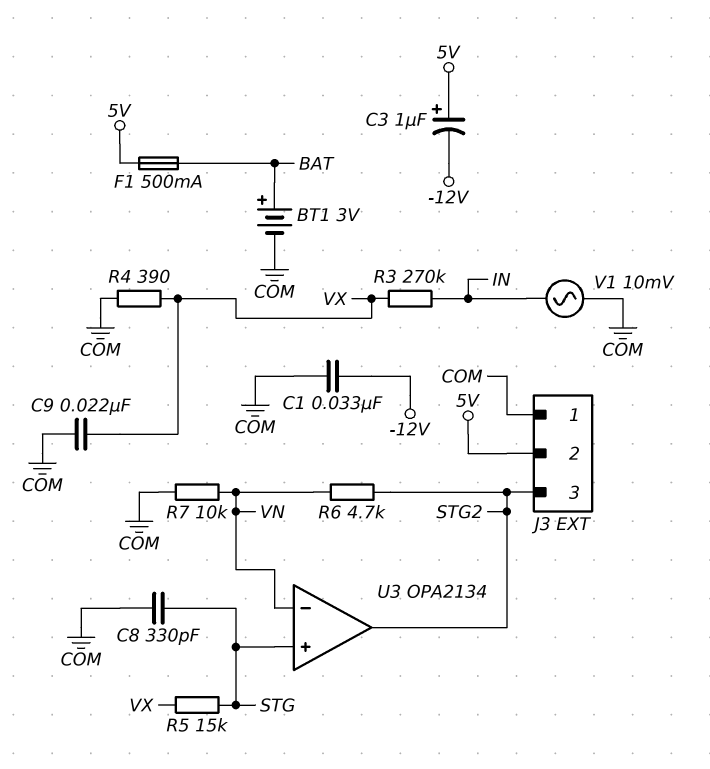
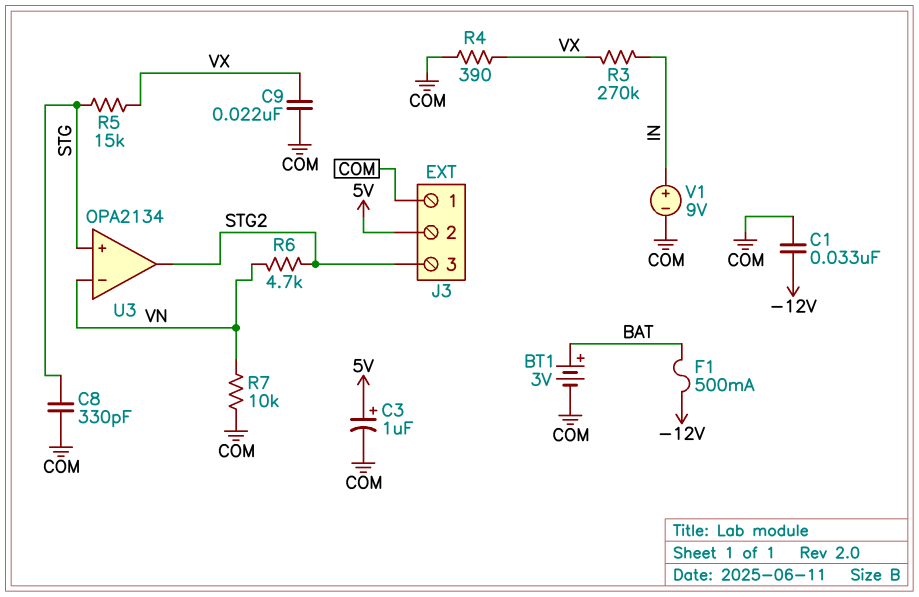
C3: 1uF (plus 5V, minus -12V) -> 1uF (plus 5V, minus COM)
F1: 500mA (5V, BAT) -> 500mA (-12V, BAT)
V1: AC 10mV (COM, IN) -> 9V (plus IN, minus COM)

